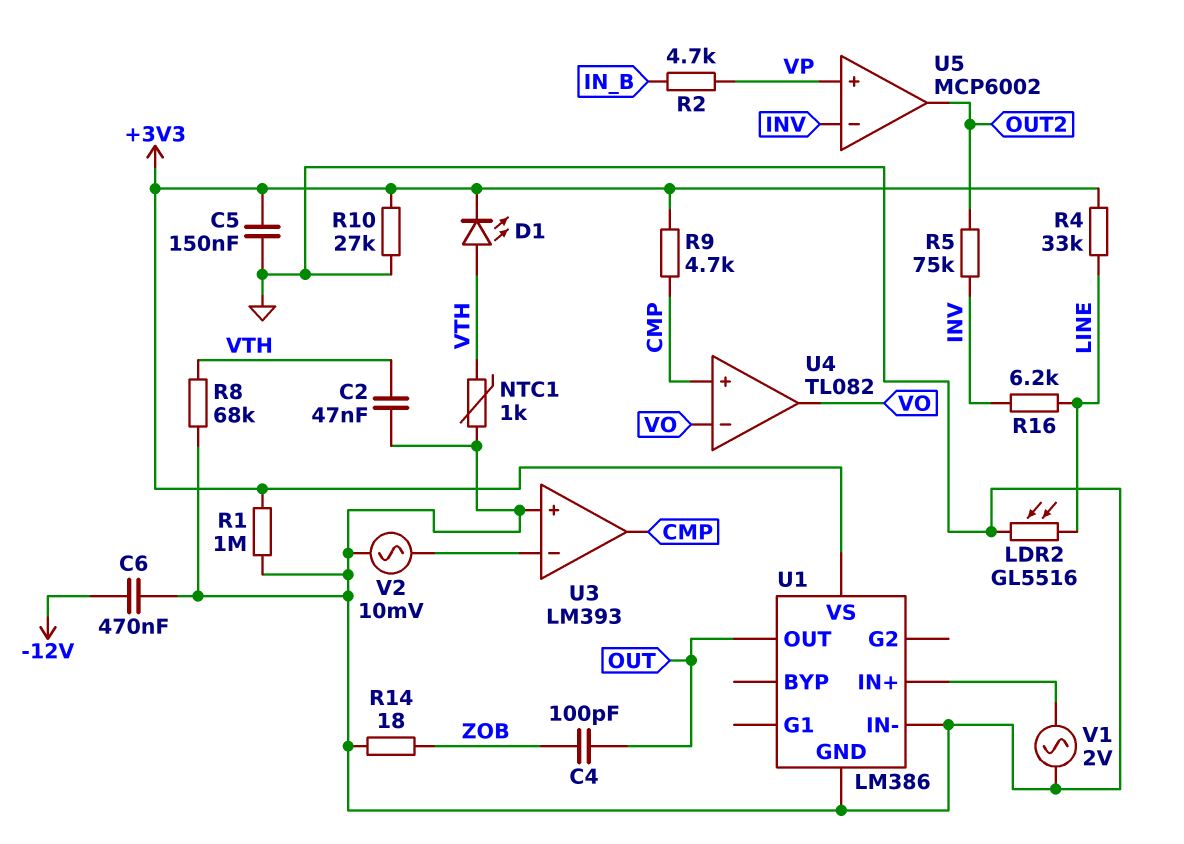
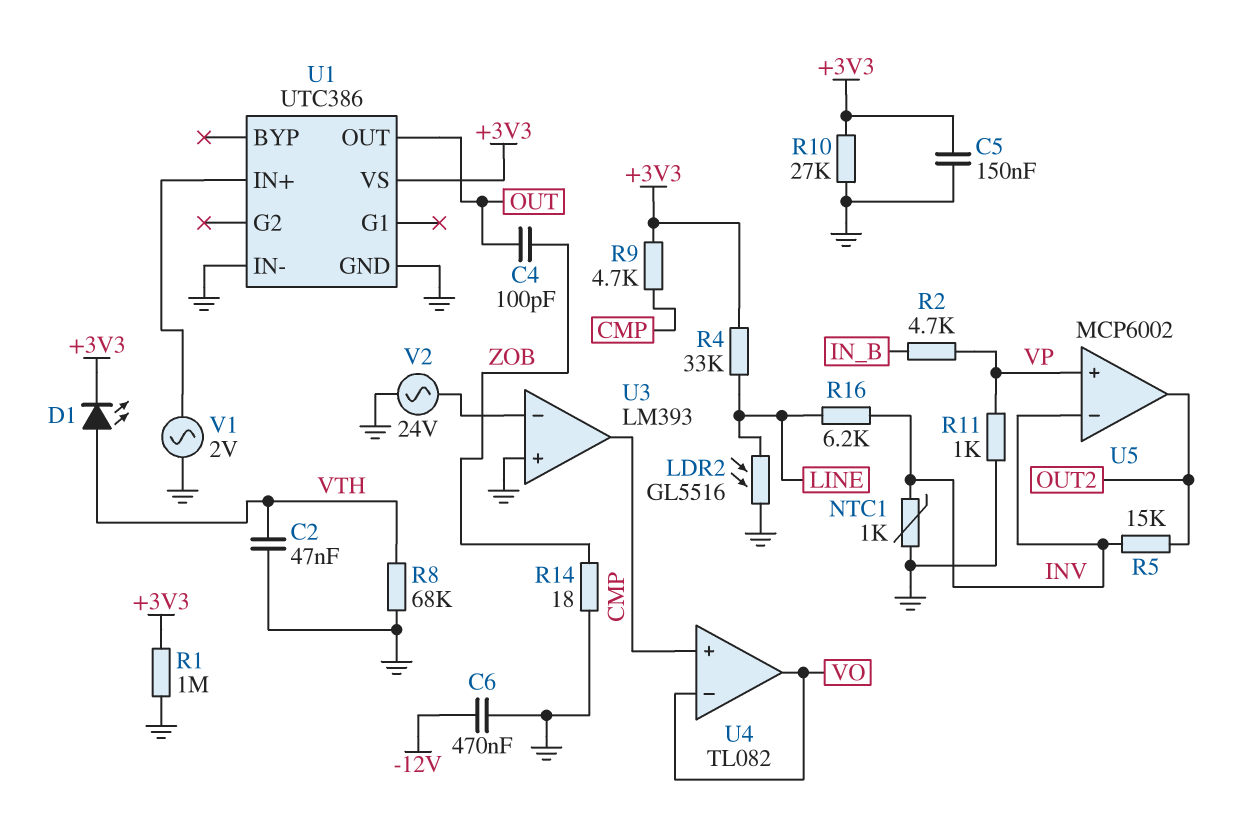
NTC1: 1k (GND, VTH) -> 1k (GND, INV)
R5: 75k (INV, OUT2) -> 15k (INV, OUT2)
R11: none -> 1k (GND, VP)
U1: LM386 -> UTC386
V2: AC 10mV (GND, U3/in-) -> AC 24V (GND, U3/in-)

